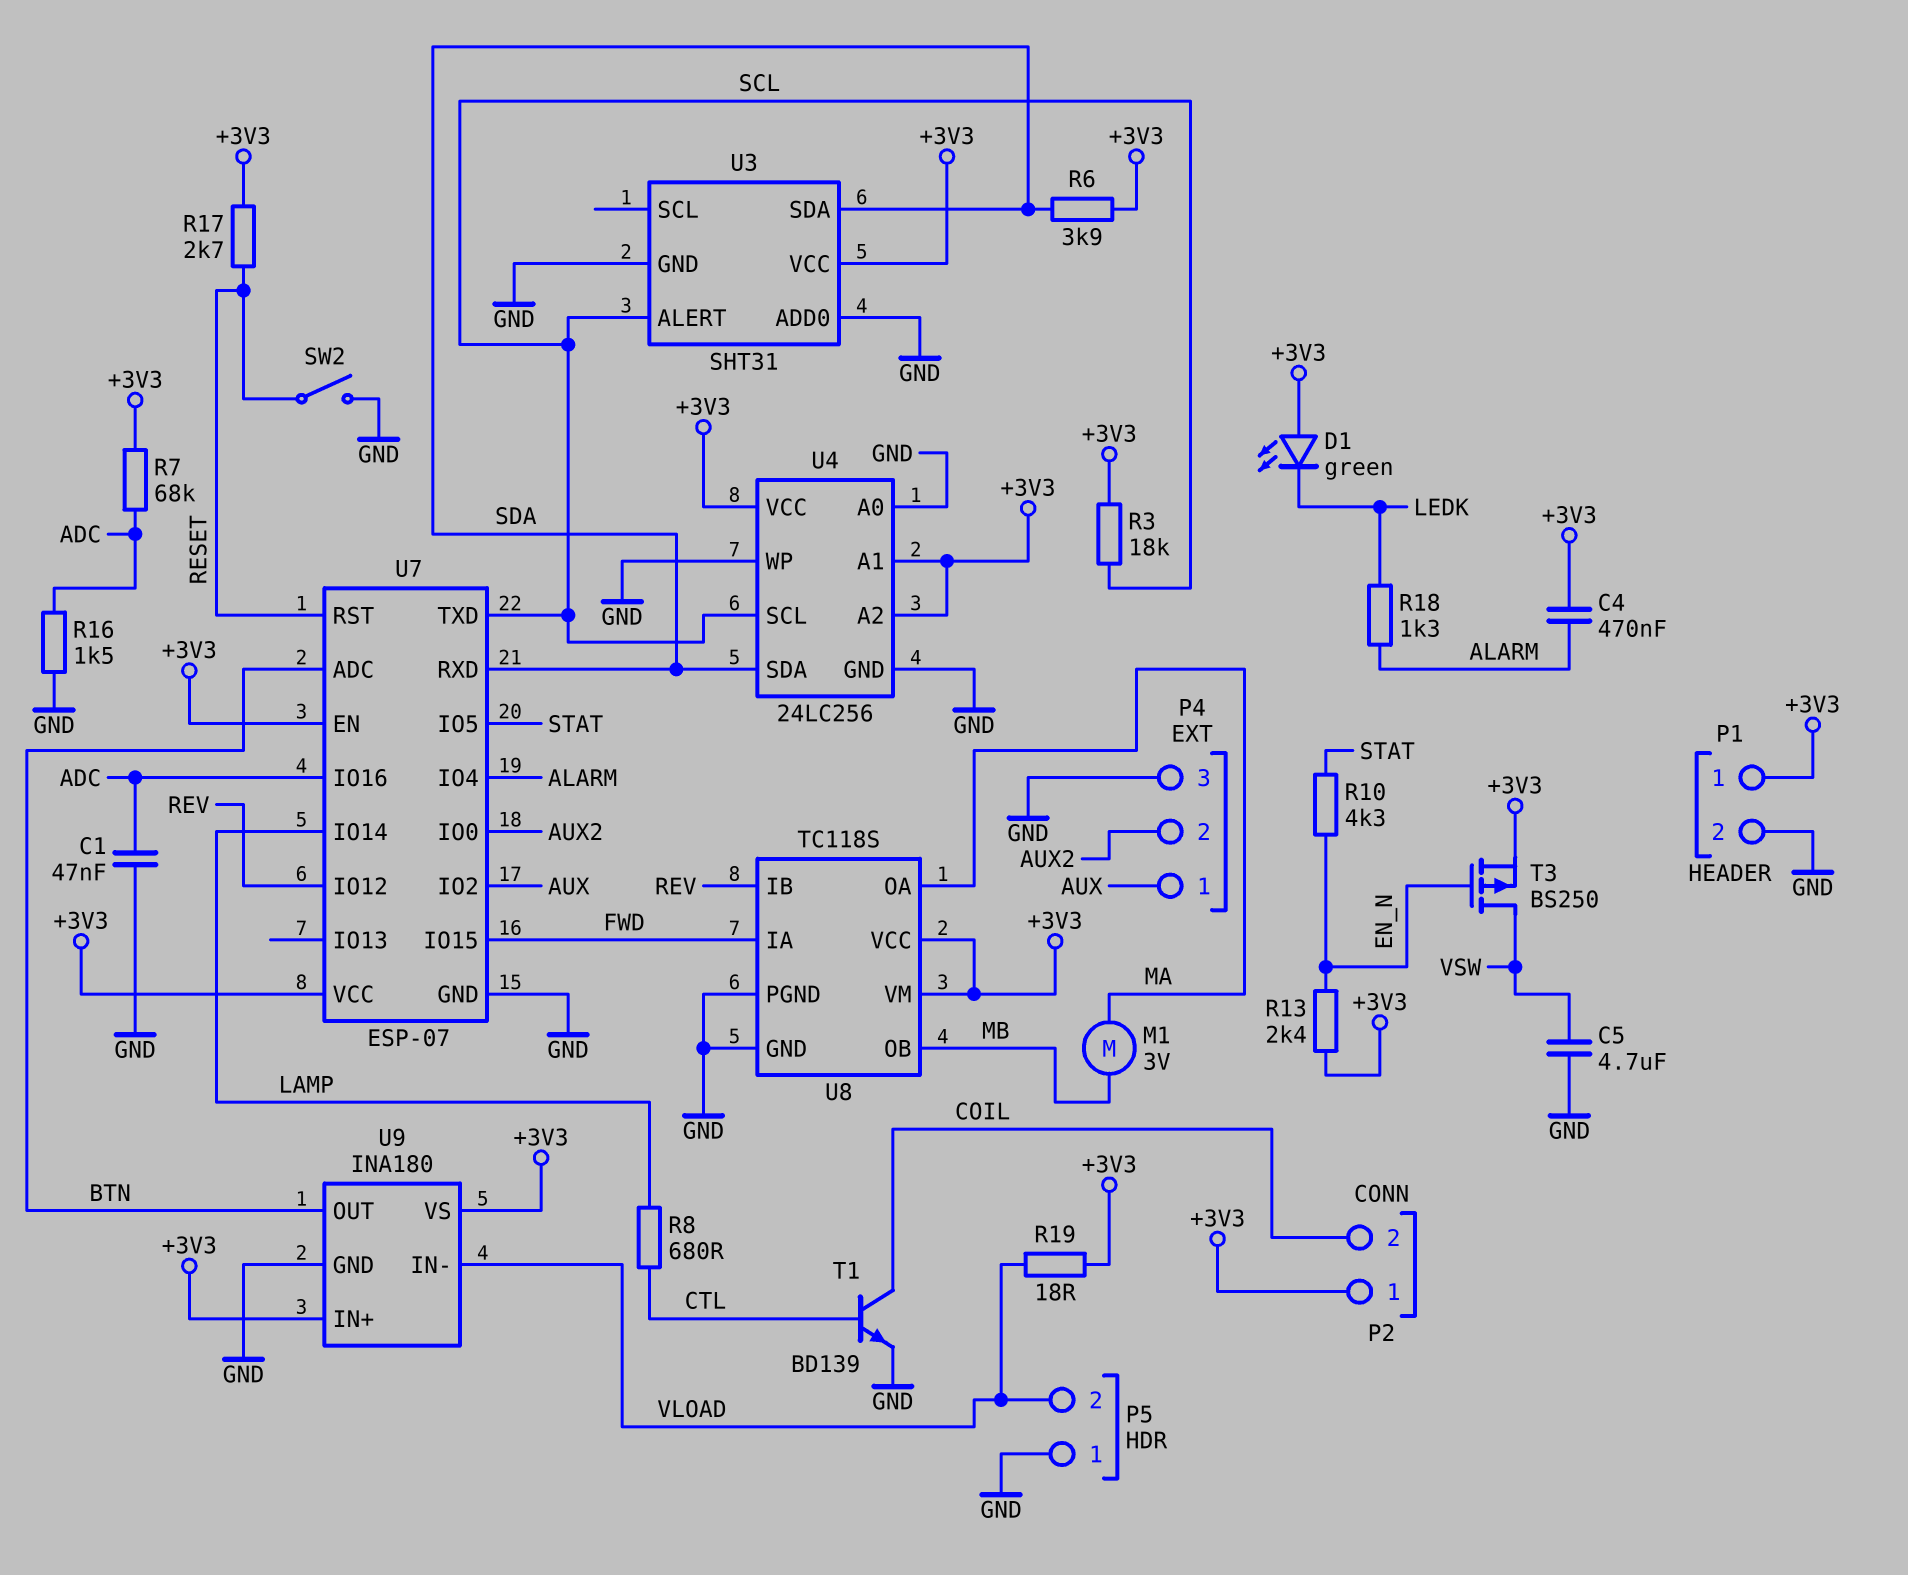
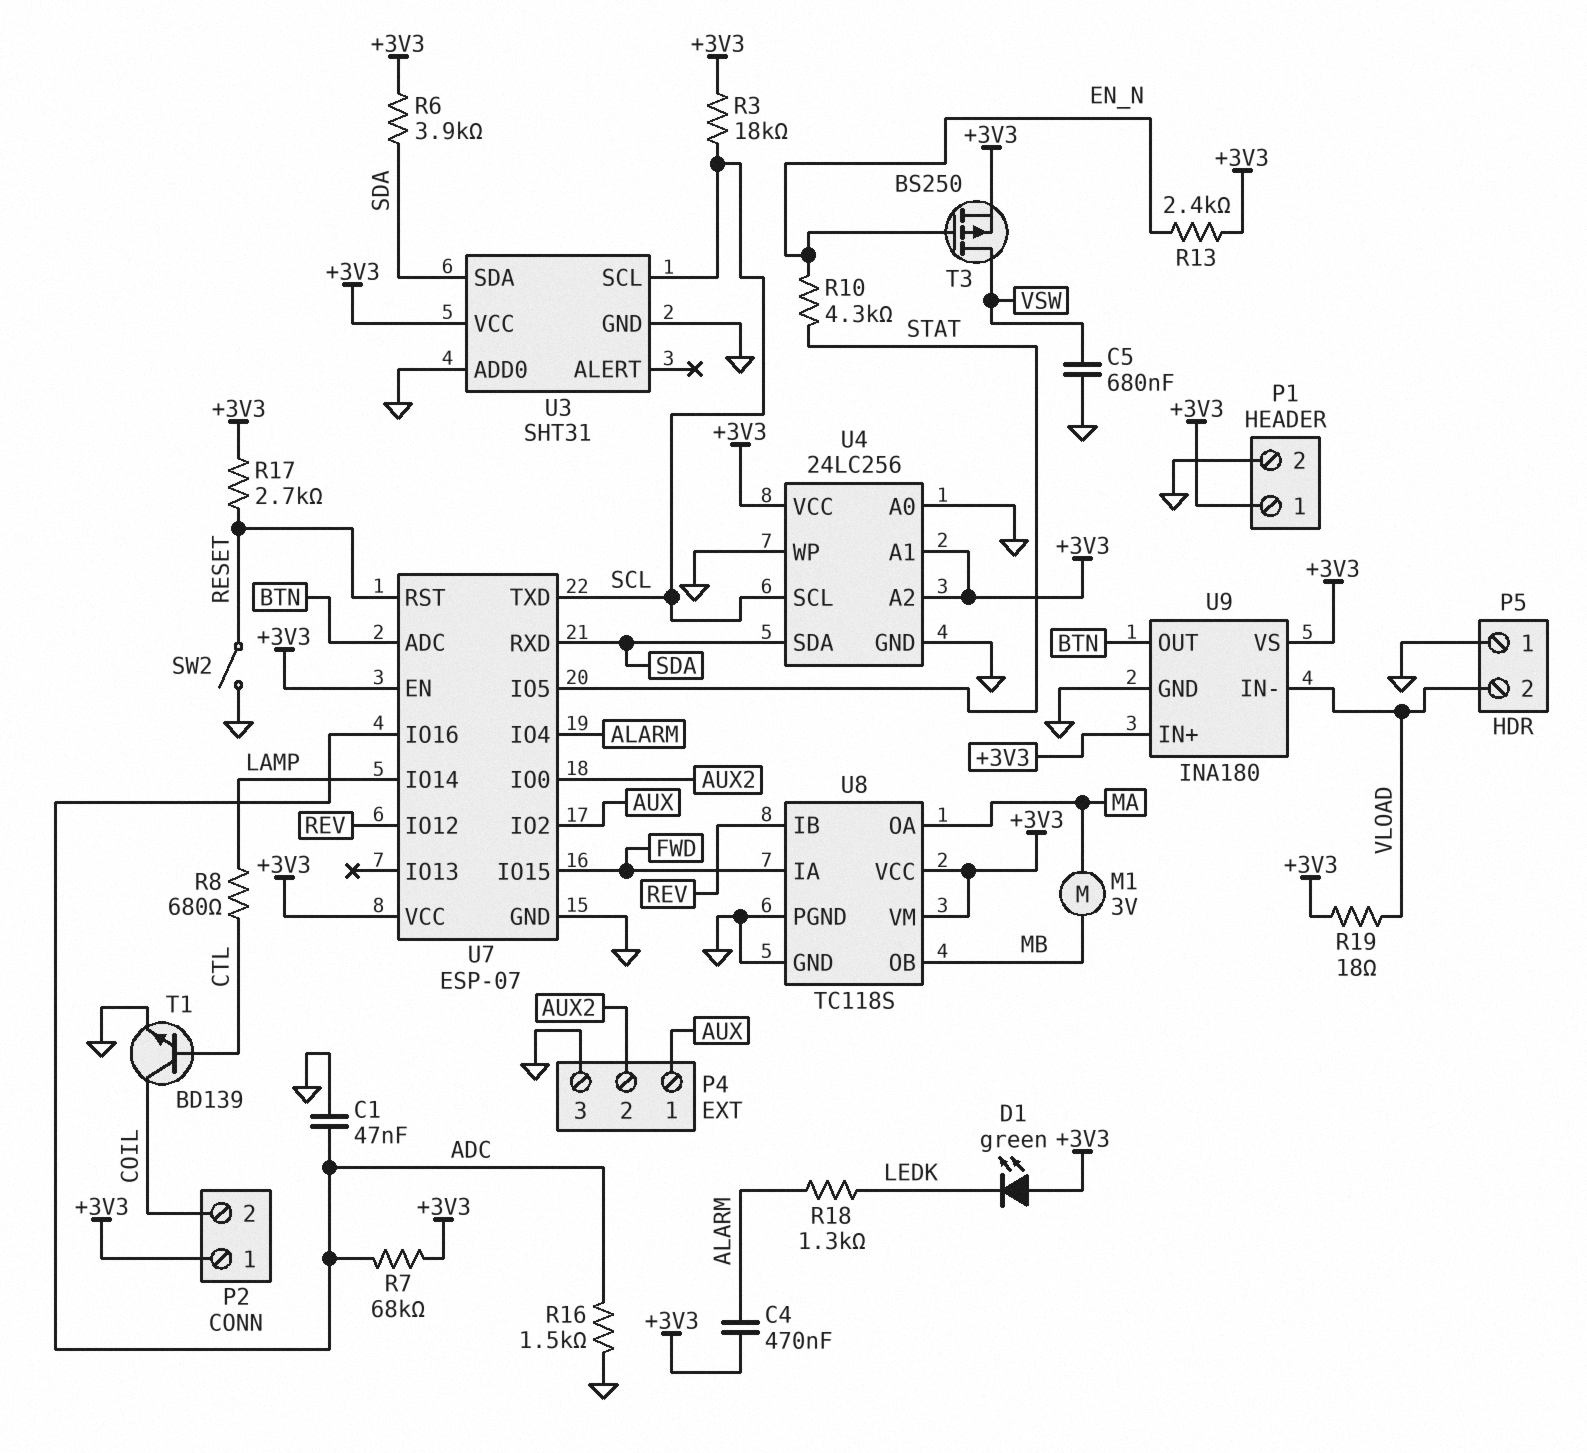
C5: 4.7uF (GND, VSW) -> 680nF (GND, VSW)
U3 pin ALERT: SCL -> none
U3 pin SCL: none -> SCL

